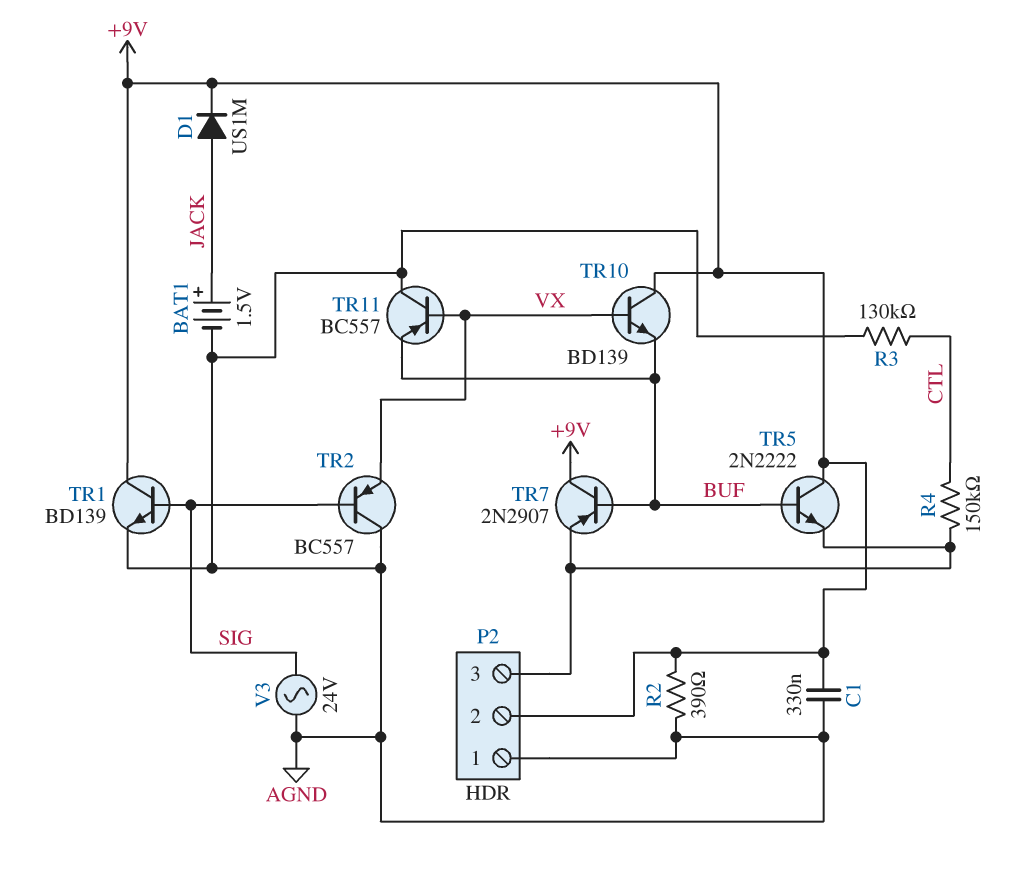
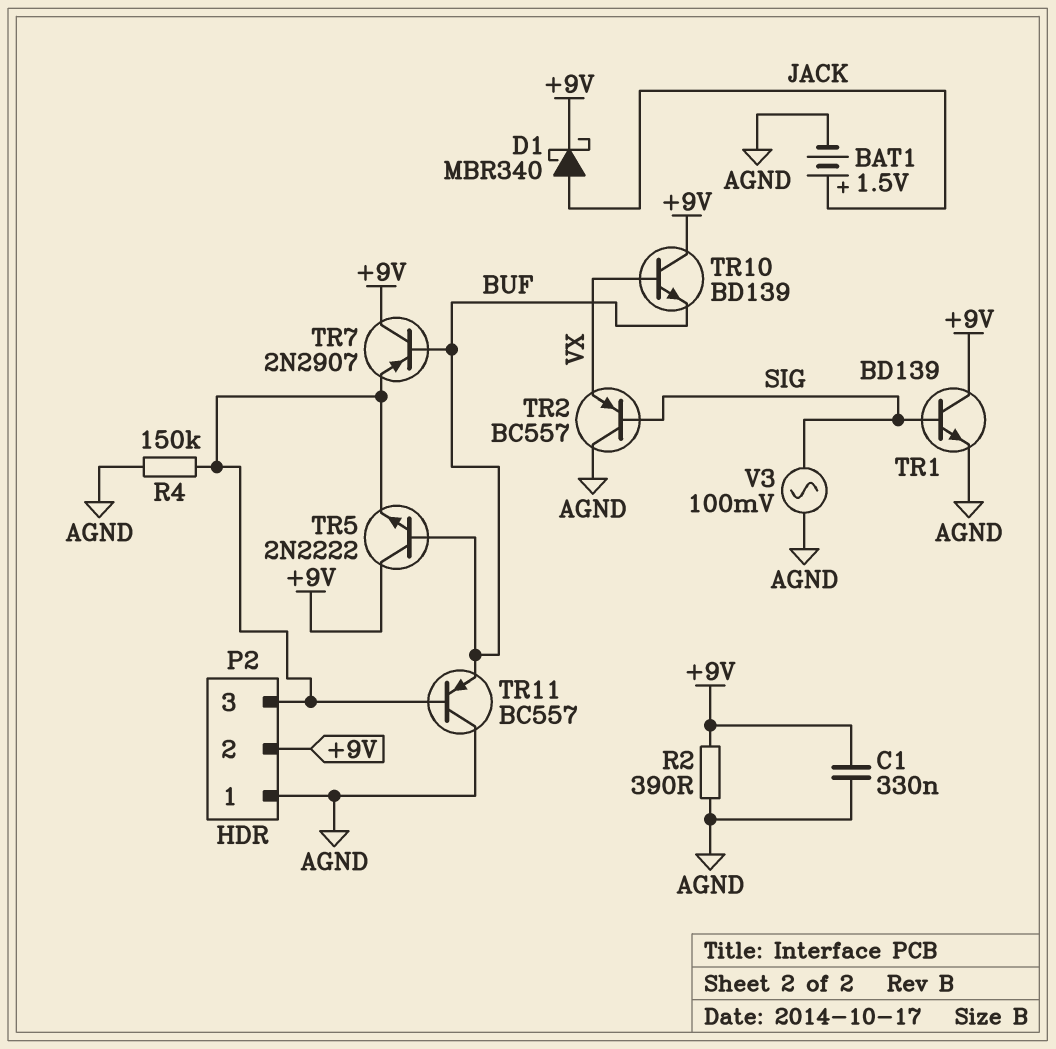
D1: diode US1M (A JACK, K +9V) -> schottky MBR340 (A JACK, K +9V)
R3: 130k (AGND, CTL) -> none
R4: 150k (CTL, P2/3) -> 150k (AGND, P2/3)
TR11: PNP BC557 (B VX, C AGND, E BUF) -> PNP BC557 (B P2/3, C AGND, E BUF)
V3: AC 24V (AGND, SIG) -> AC 100mV (AGND, SIG)

